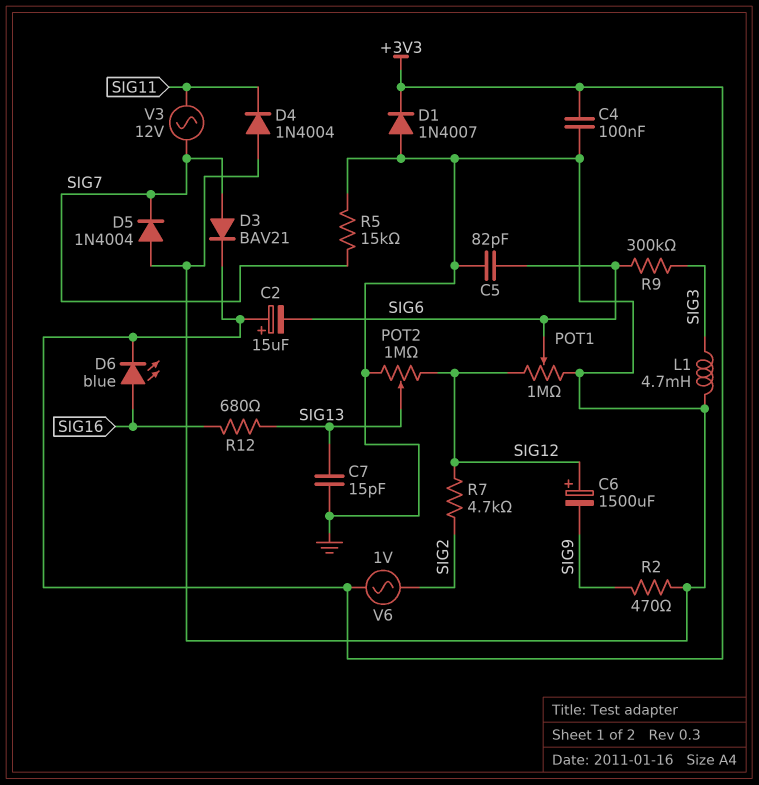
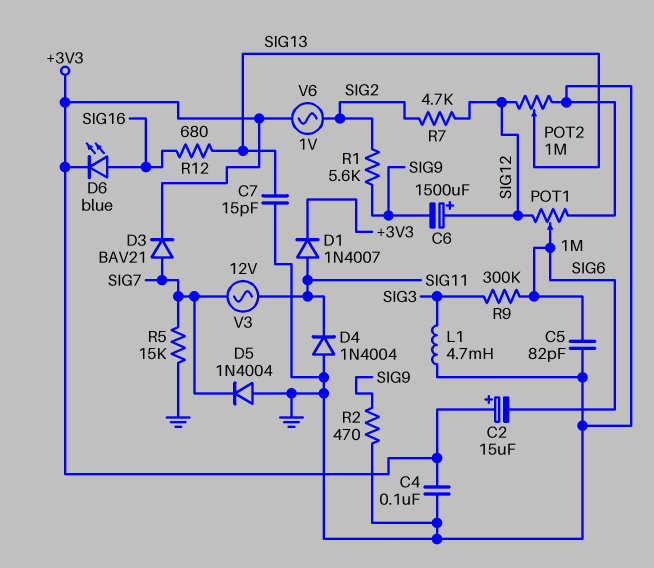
D1: diode 1N4007 (A GND, K +3V3) -> diode 1N4007 (A SIG11, K +3V3)
R1: none -> 5.6k (SIG2, SIG9)

